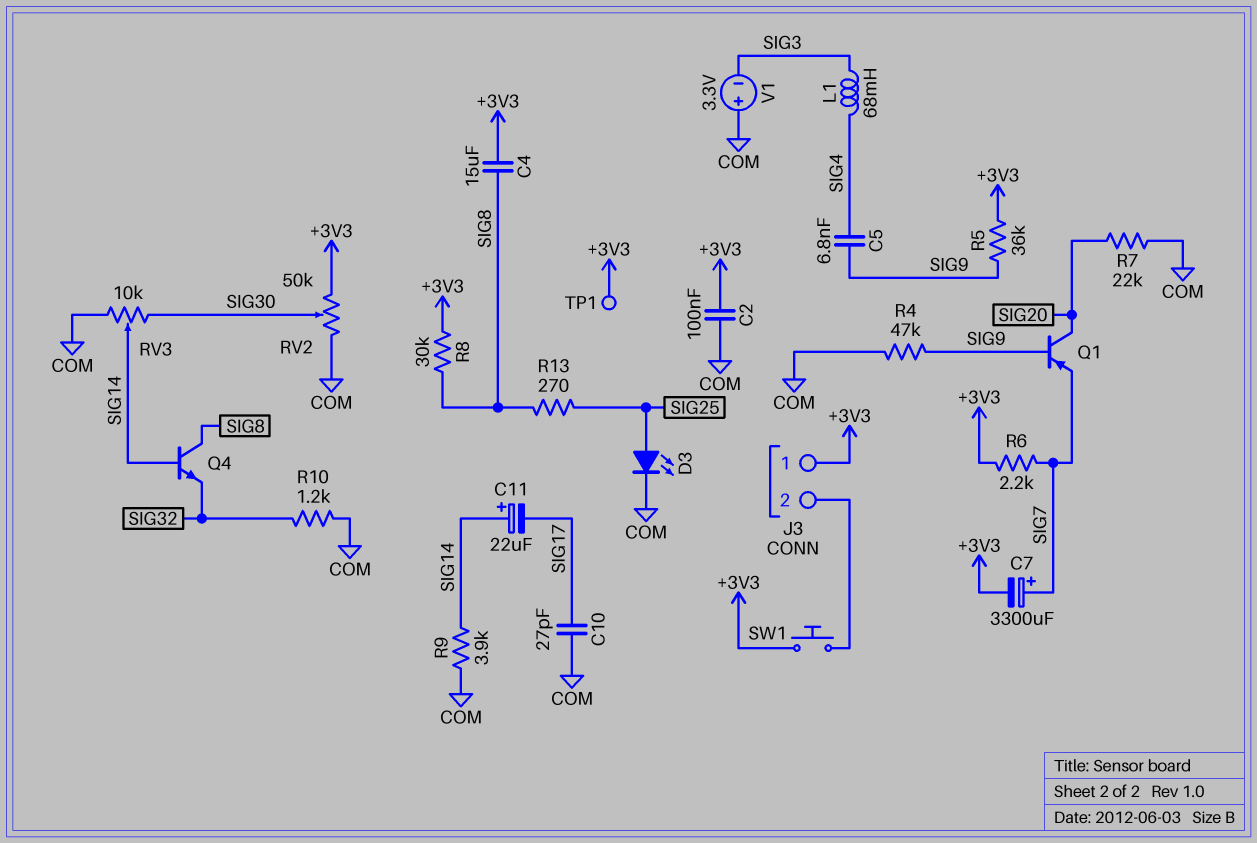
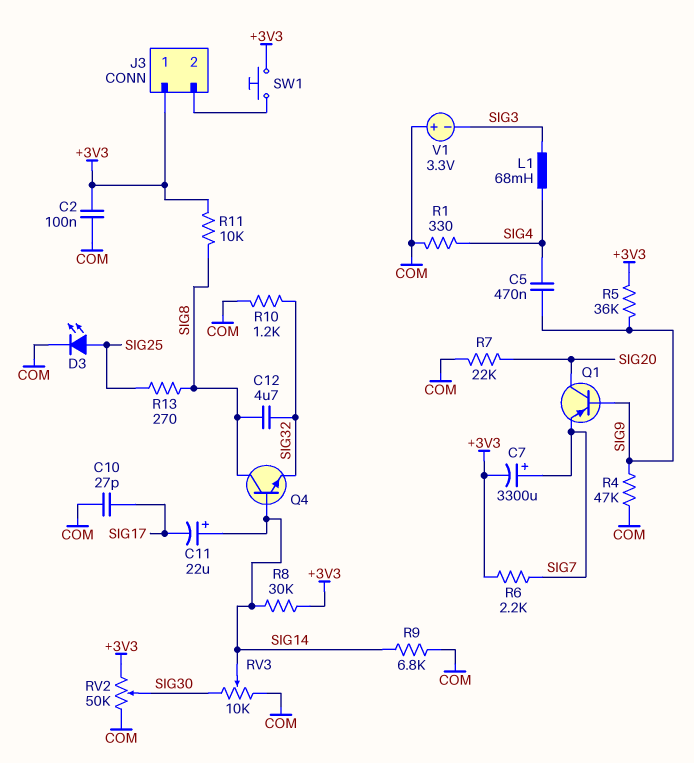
C4: 15uF (+3V3, SIG8) -> none
C5: 6.8nF (SIG4, SIG9) -> 470nF (SIG4, SIG9)
C12: none -> 4.7uF (SIG8, SIG32)
R1: none -> 330 (COM, SIG4)
R8: 30k (+3V3, SIG8) -> 30k (+3V3, SIG14)
R9: 3.9k (COM, SIG14) -> 6.8k (COM, SIG14)
R11: none -> 10k (+3V3, SIG8)
TP1: test point (+3V3) -> none

